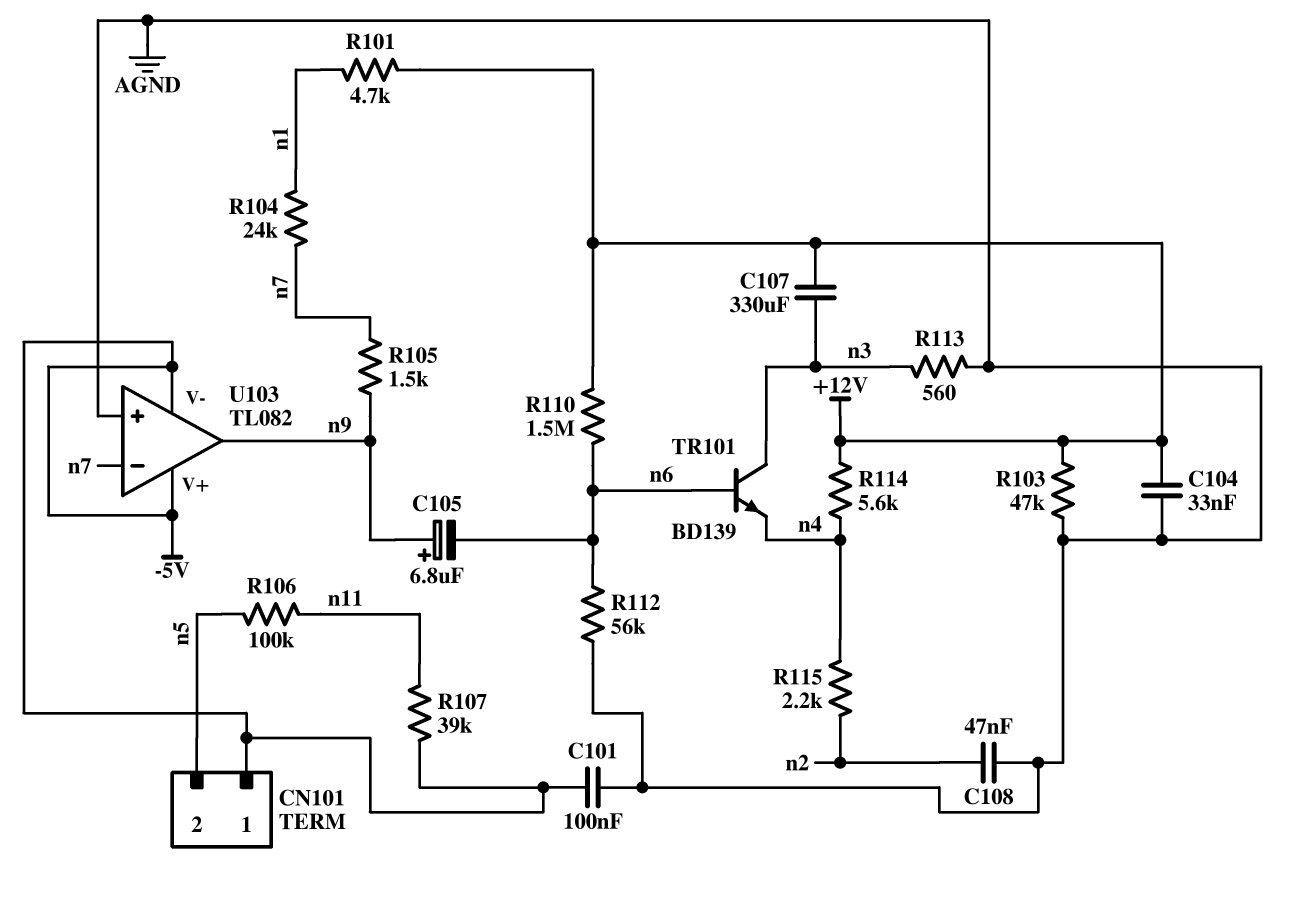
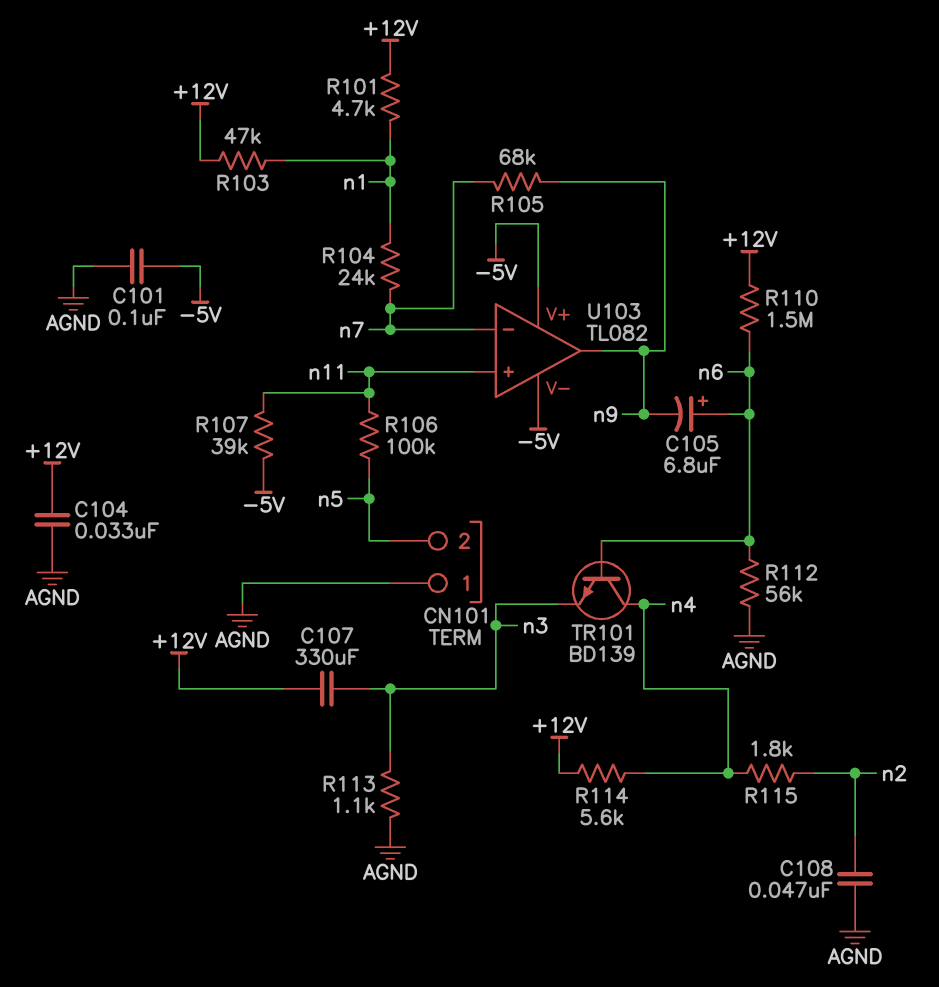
C105: 6.8uF (plus n9, minus n6) -> 6.8uF (plus n6, minus n9)
CN101 pin 1: -5V -> AGND
R103: 47k (+12V, AGND) -> 47k (+12V, n1)
R105: 1.5k (n7, n9) -> 68k (n7, n9)
R113: 560 (AGND, n3) -> 1.1k (AGND, n3)
R115: 2.2k (n2, n4) -> 1.8k (n2, n4)
TR101: NPN BD139 (B n6, C n3, E n4) -> NPN BD139 (B n6, C n4, E n3)
U103 pin in+: AGND -> n11

